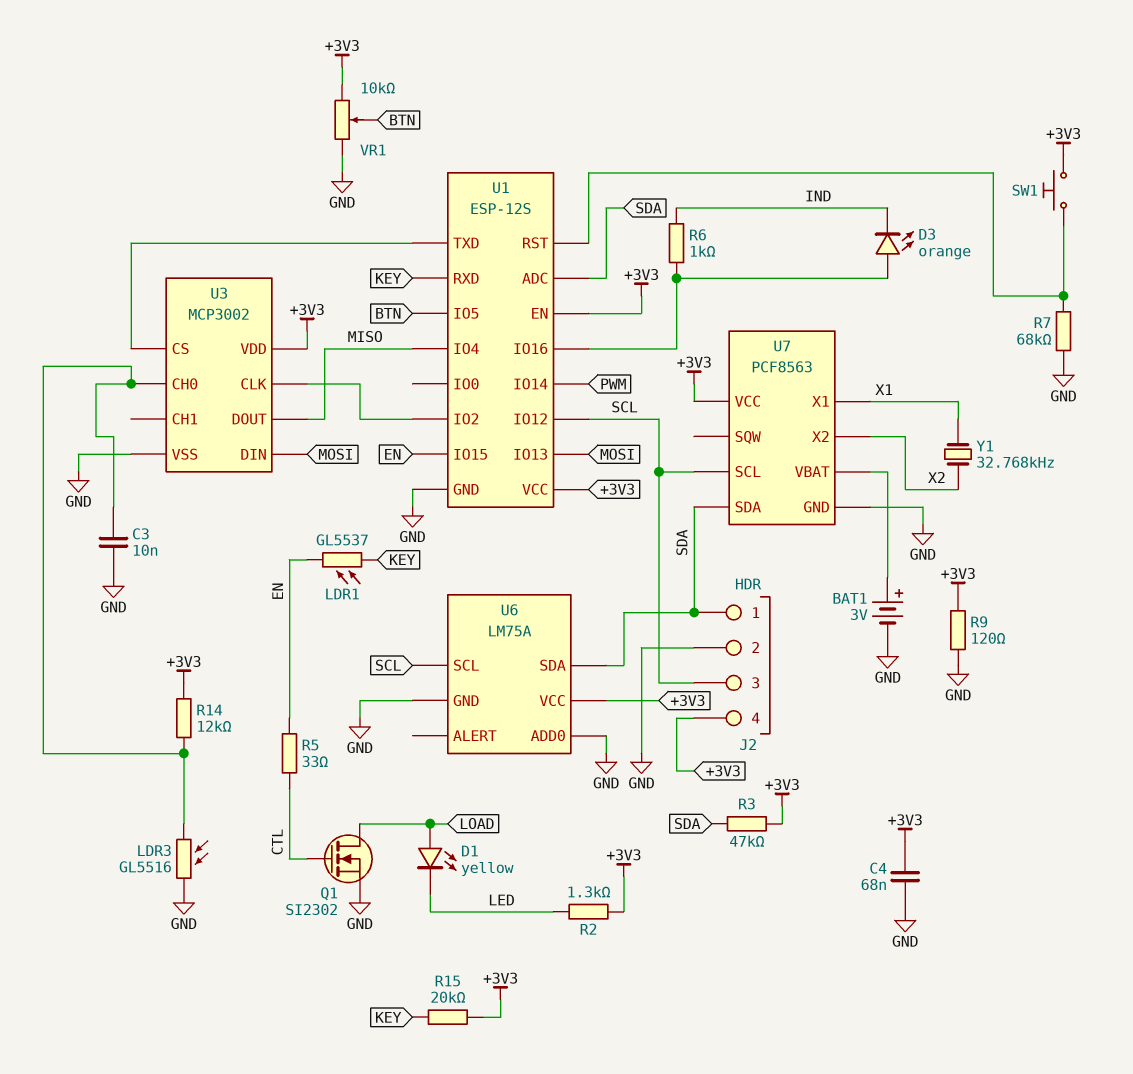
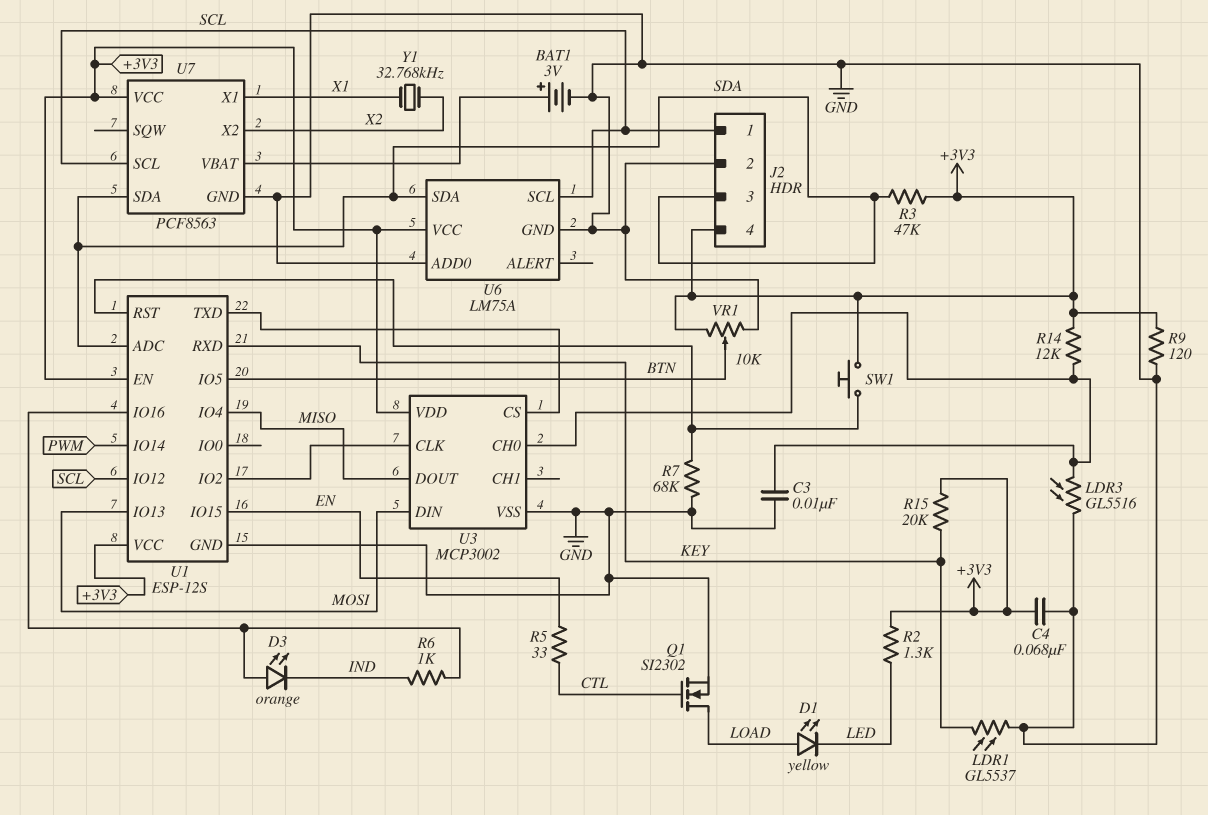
J2 pin 1: SDA -> SCL
J2 pin 3: SCL -> SDA
LDR1: GL5537 (EN, KEY) -> GL5537 (GND, KEY)

